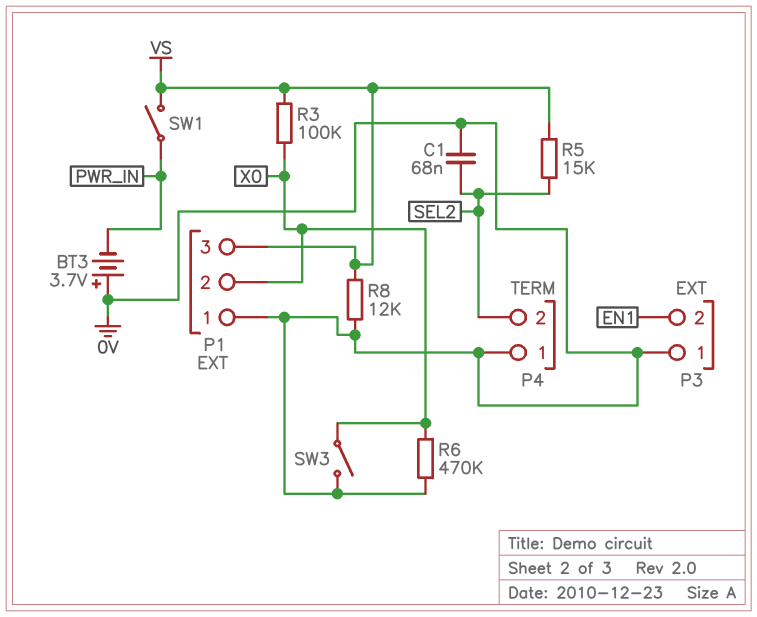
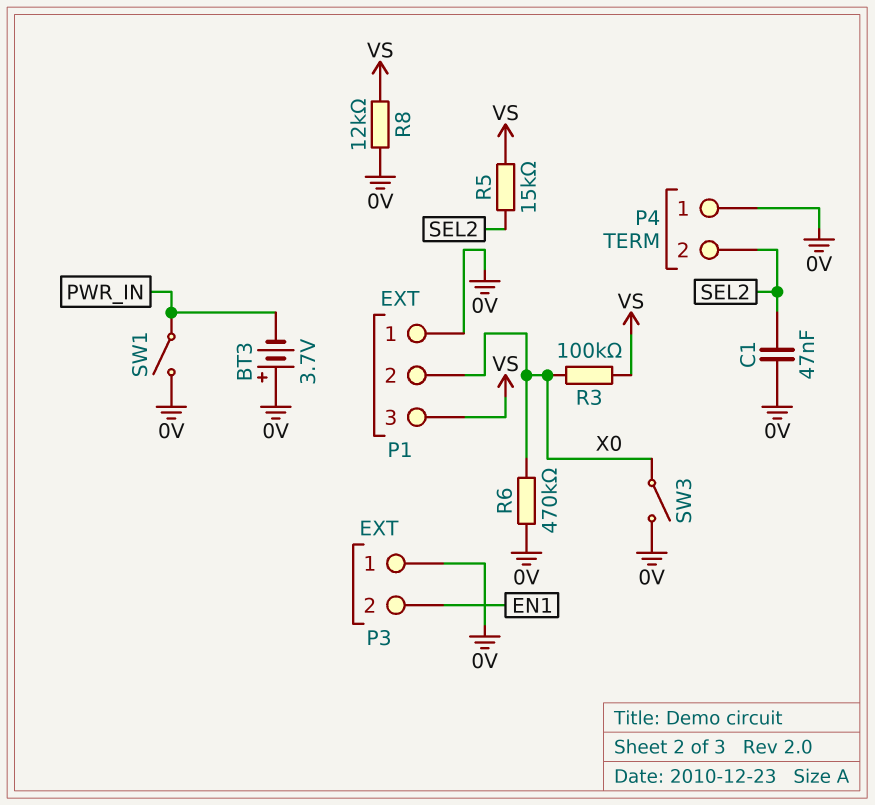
C1: 68nF (0V, SEL2) -> 47nF (0V, SEL2)
SW1: switch (PWR_IN, VS) -> switch (0V, PWR_IN)

